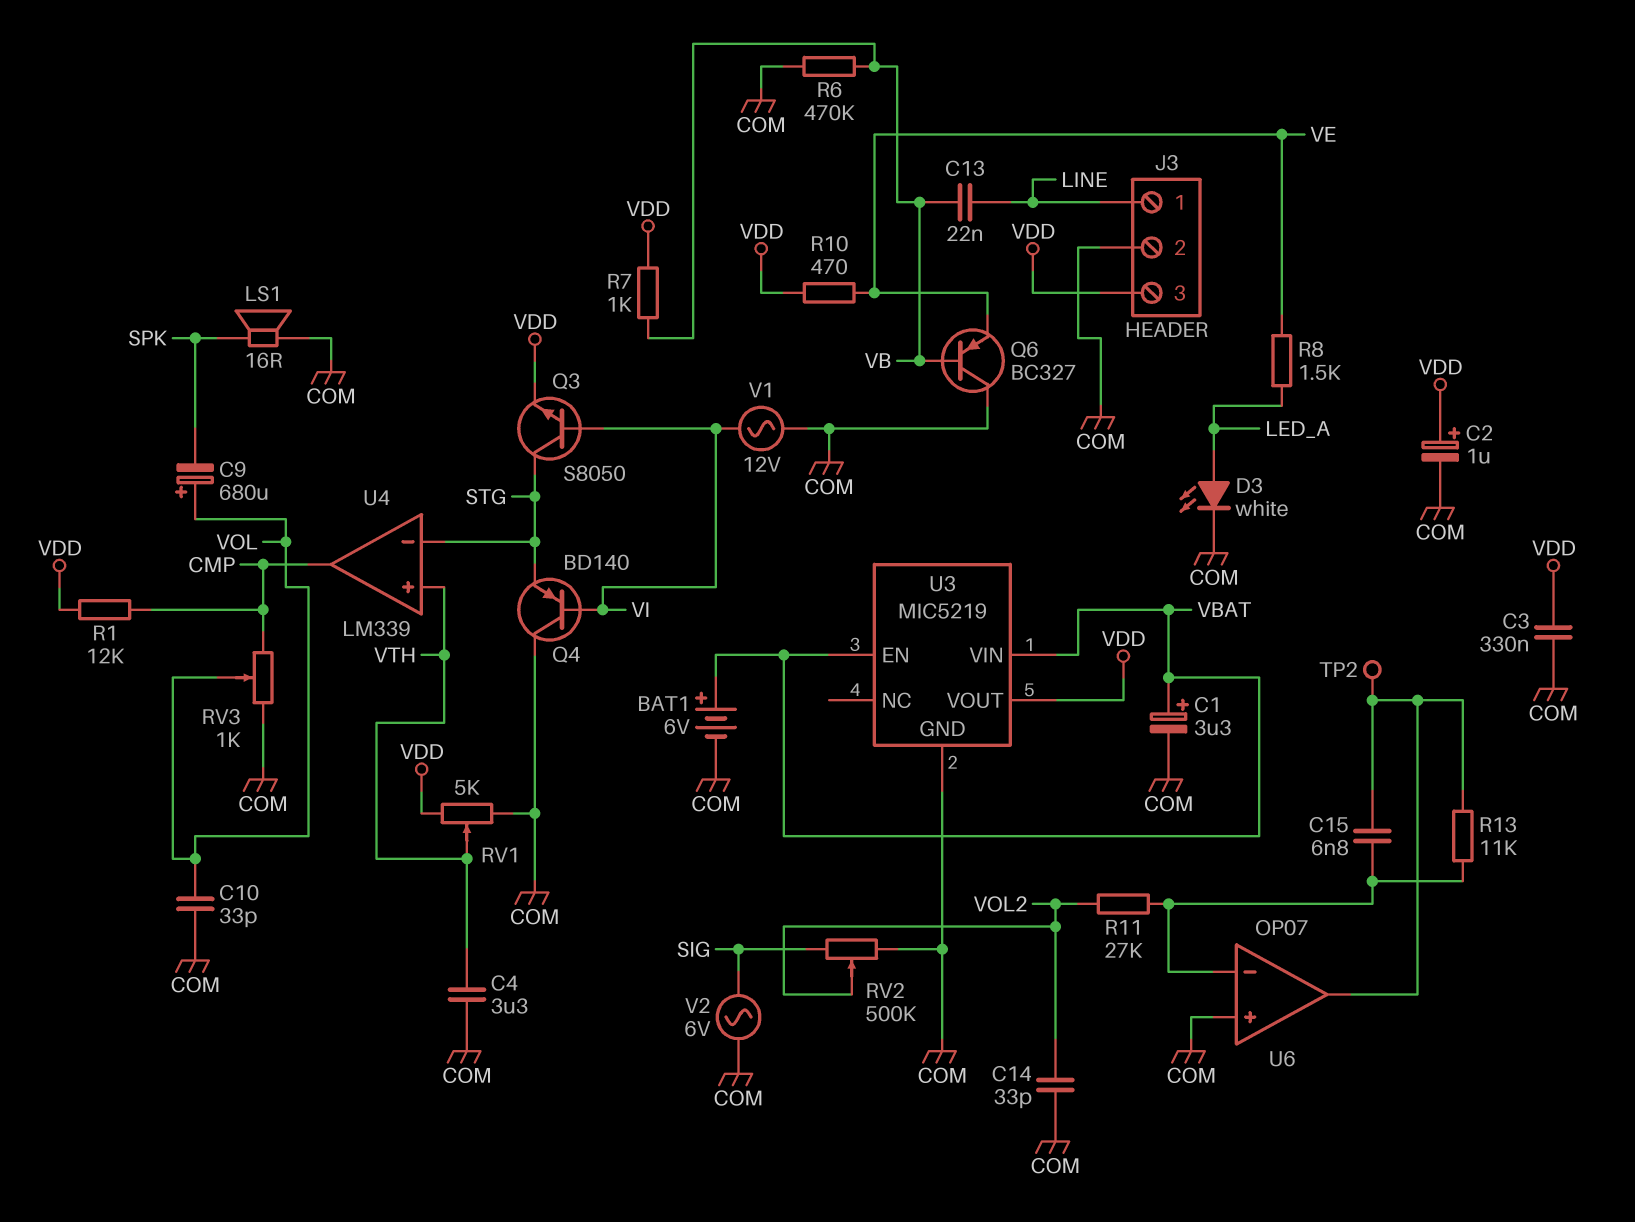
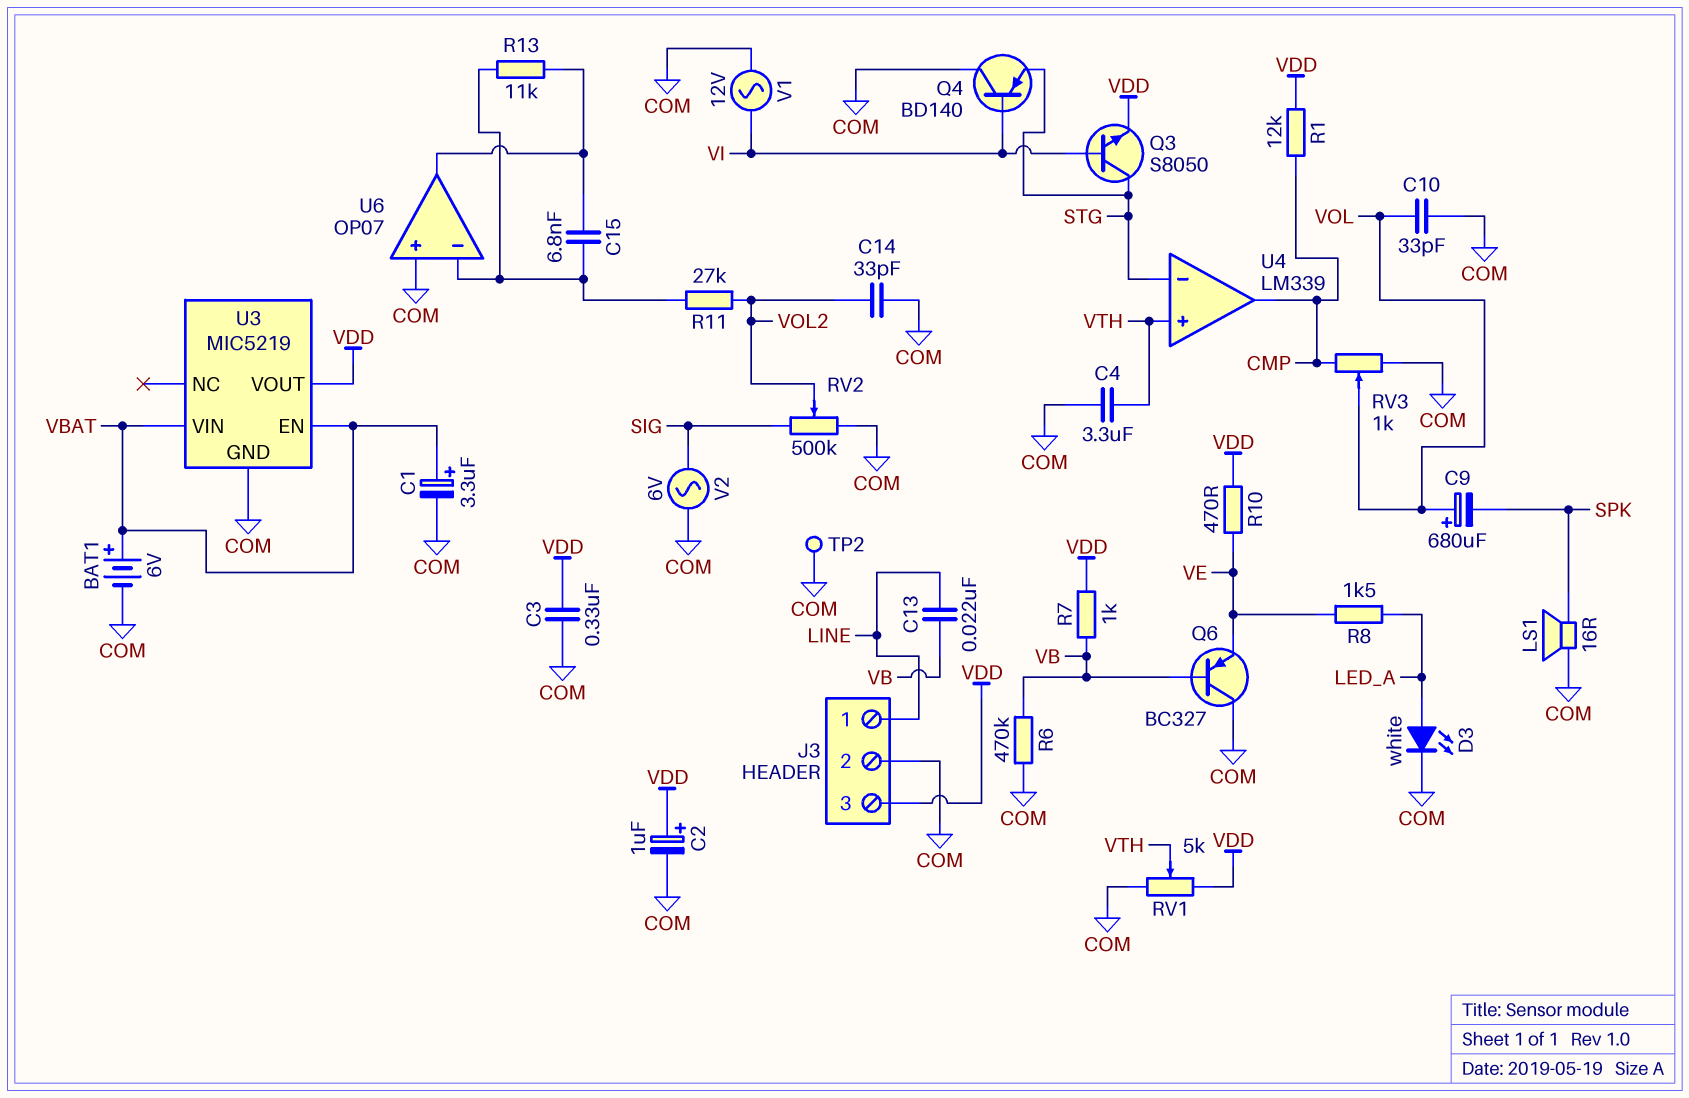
TP2: test point (U6/out) -> test point (COM)

